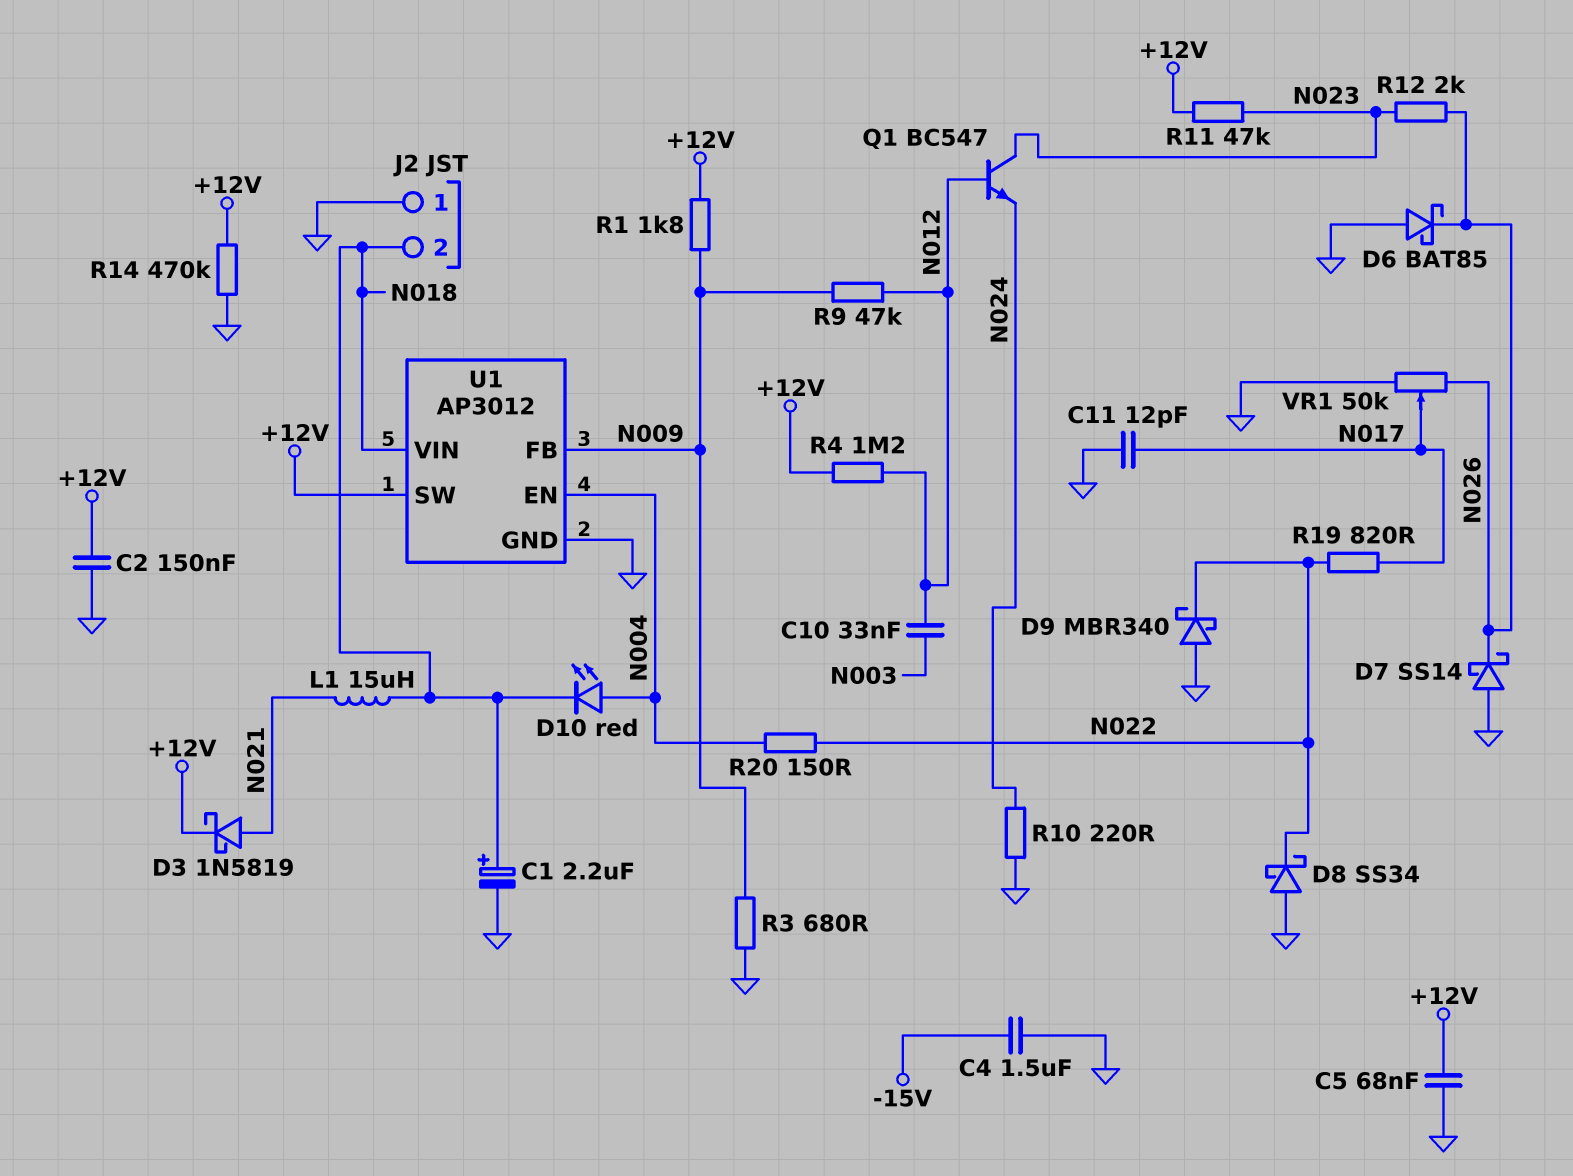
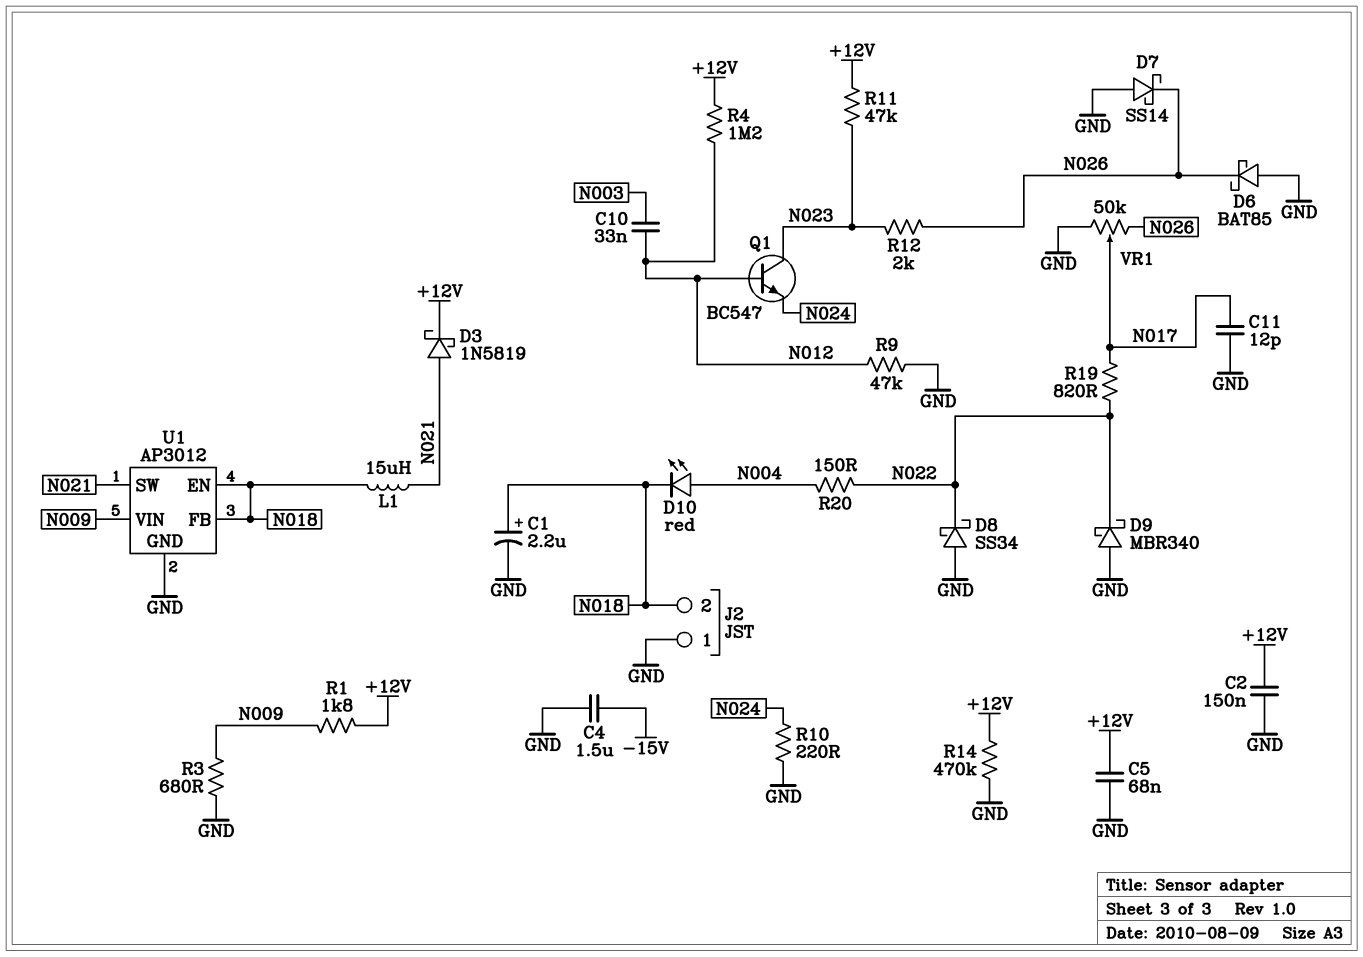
R9: 47k (N009, N012) -> 47k (GND, N012)
U1 pin EN: N004 -> N018
U1 pin FB: N009 -> N018
U1 pin SW: +12V -> N021
U1 pin VIN: N018 -> N009

